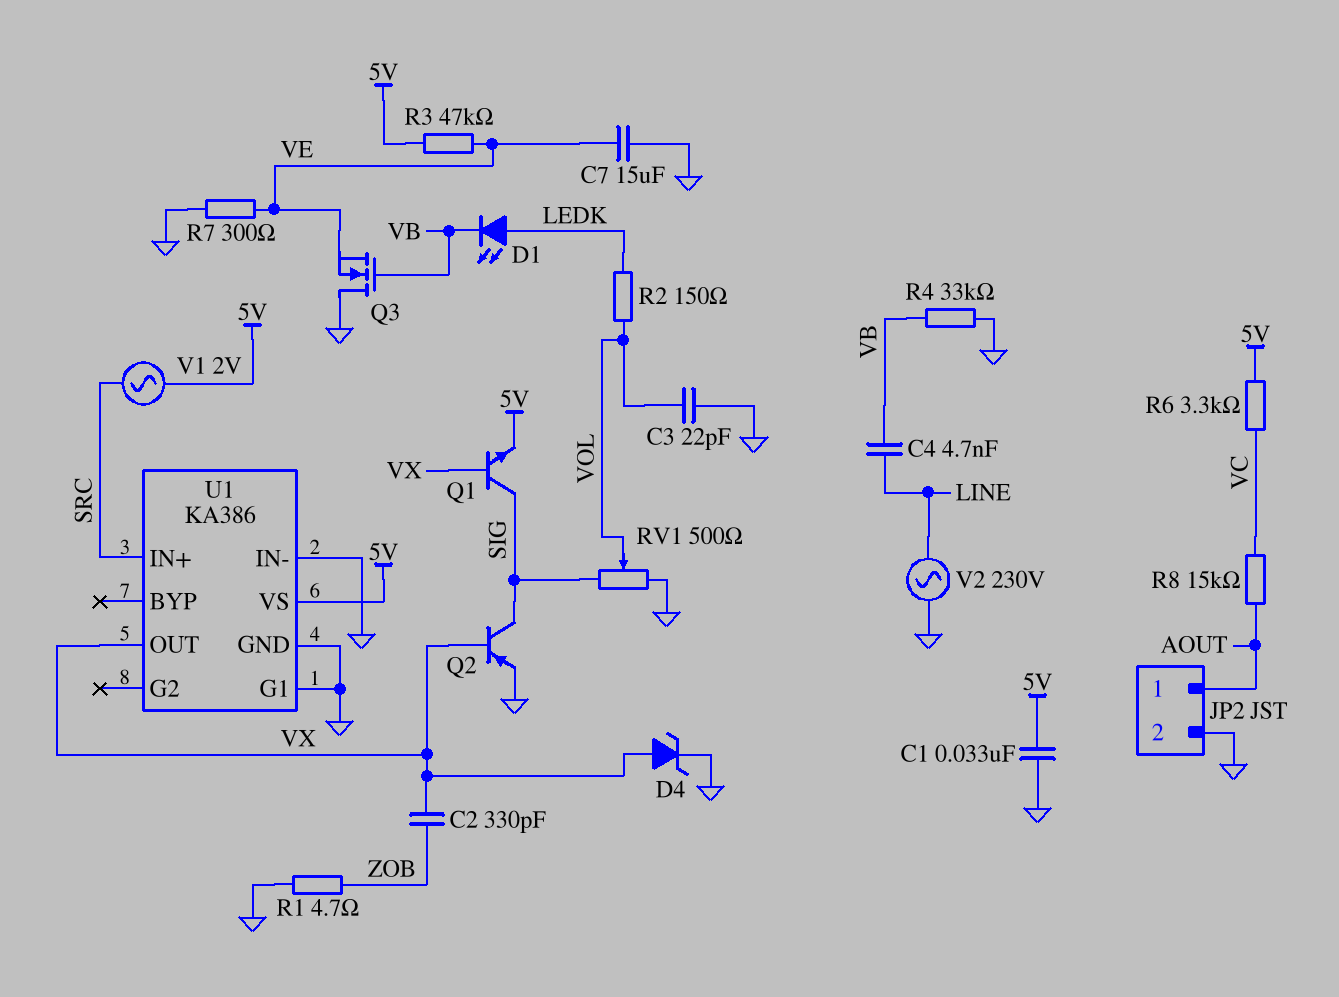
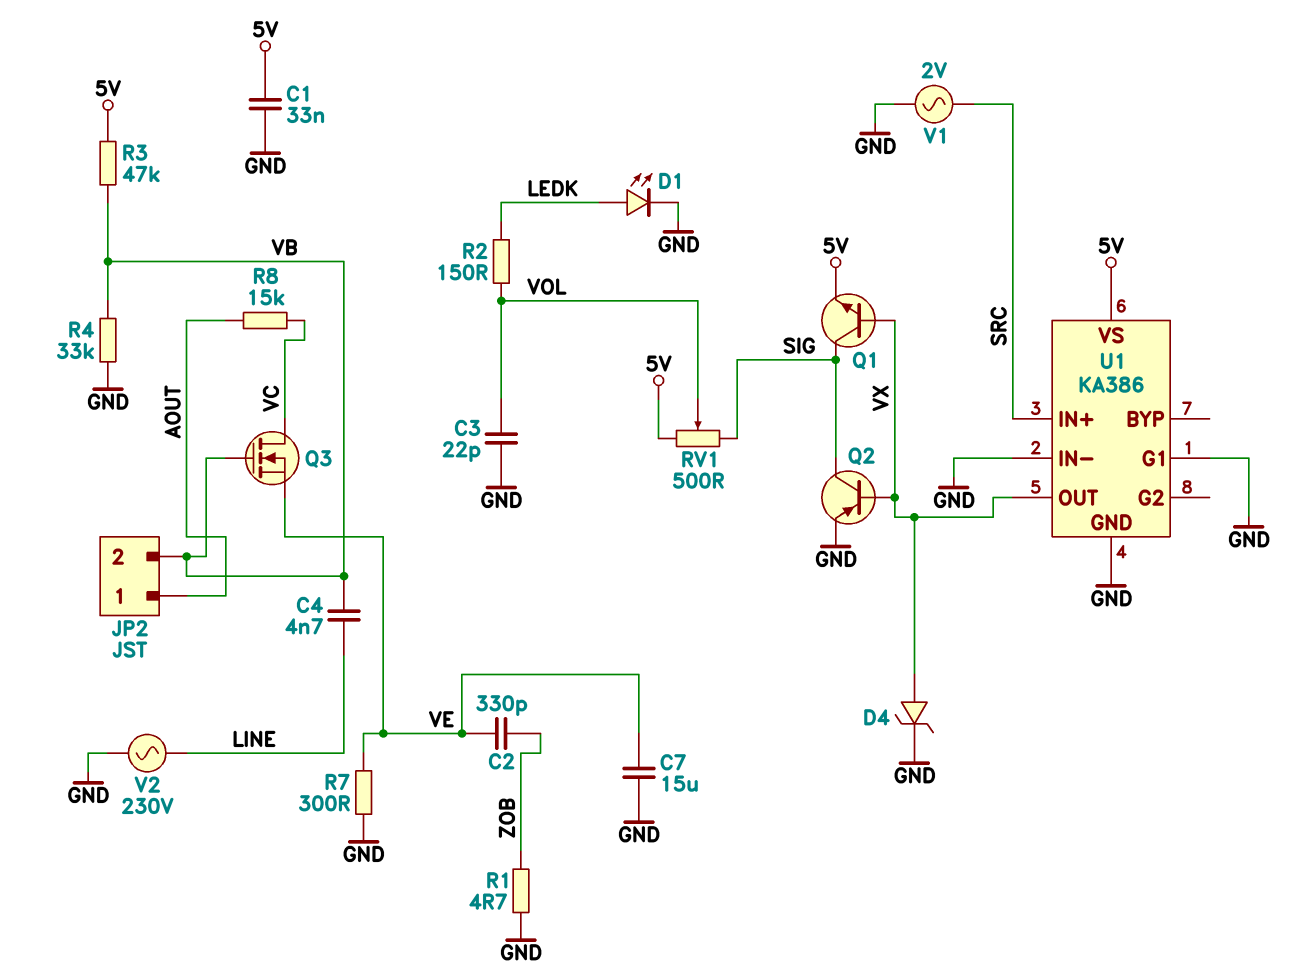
C2: 330pF (VX, ZOB) -> 330pF (VE, ZOB)
D1: LED (A LEDK, K VB) -> LED (A LEDK, K GND)
JP2 pin 2: GND -> VB
Q3: NMOS (G VB, D GND, S VE) -> NMOS (G VB, D VC, S VE)
R3: 47k (5V, VE) -> 47k (5V, VB)
R6: 3.3k (5V, VC) -> none
RV1: 500 (GND, SIG, wiper VOL) -> 500 (5V, SIG, wiper VOL)
V1: AC 2V (5V, SRC) -> AC 2V (GND, SRC)

